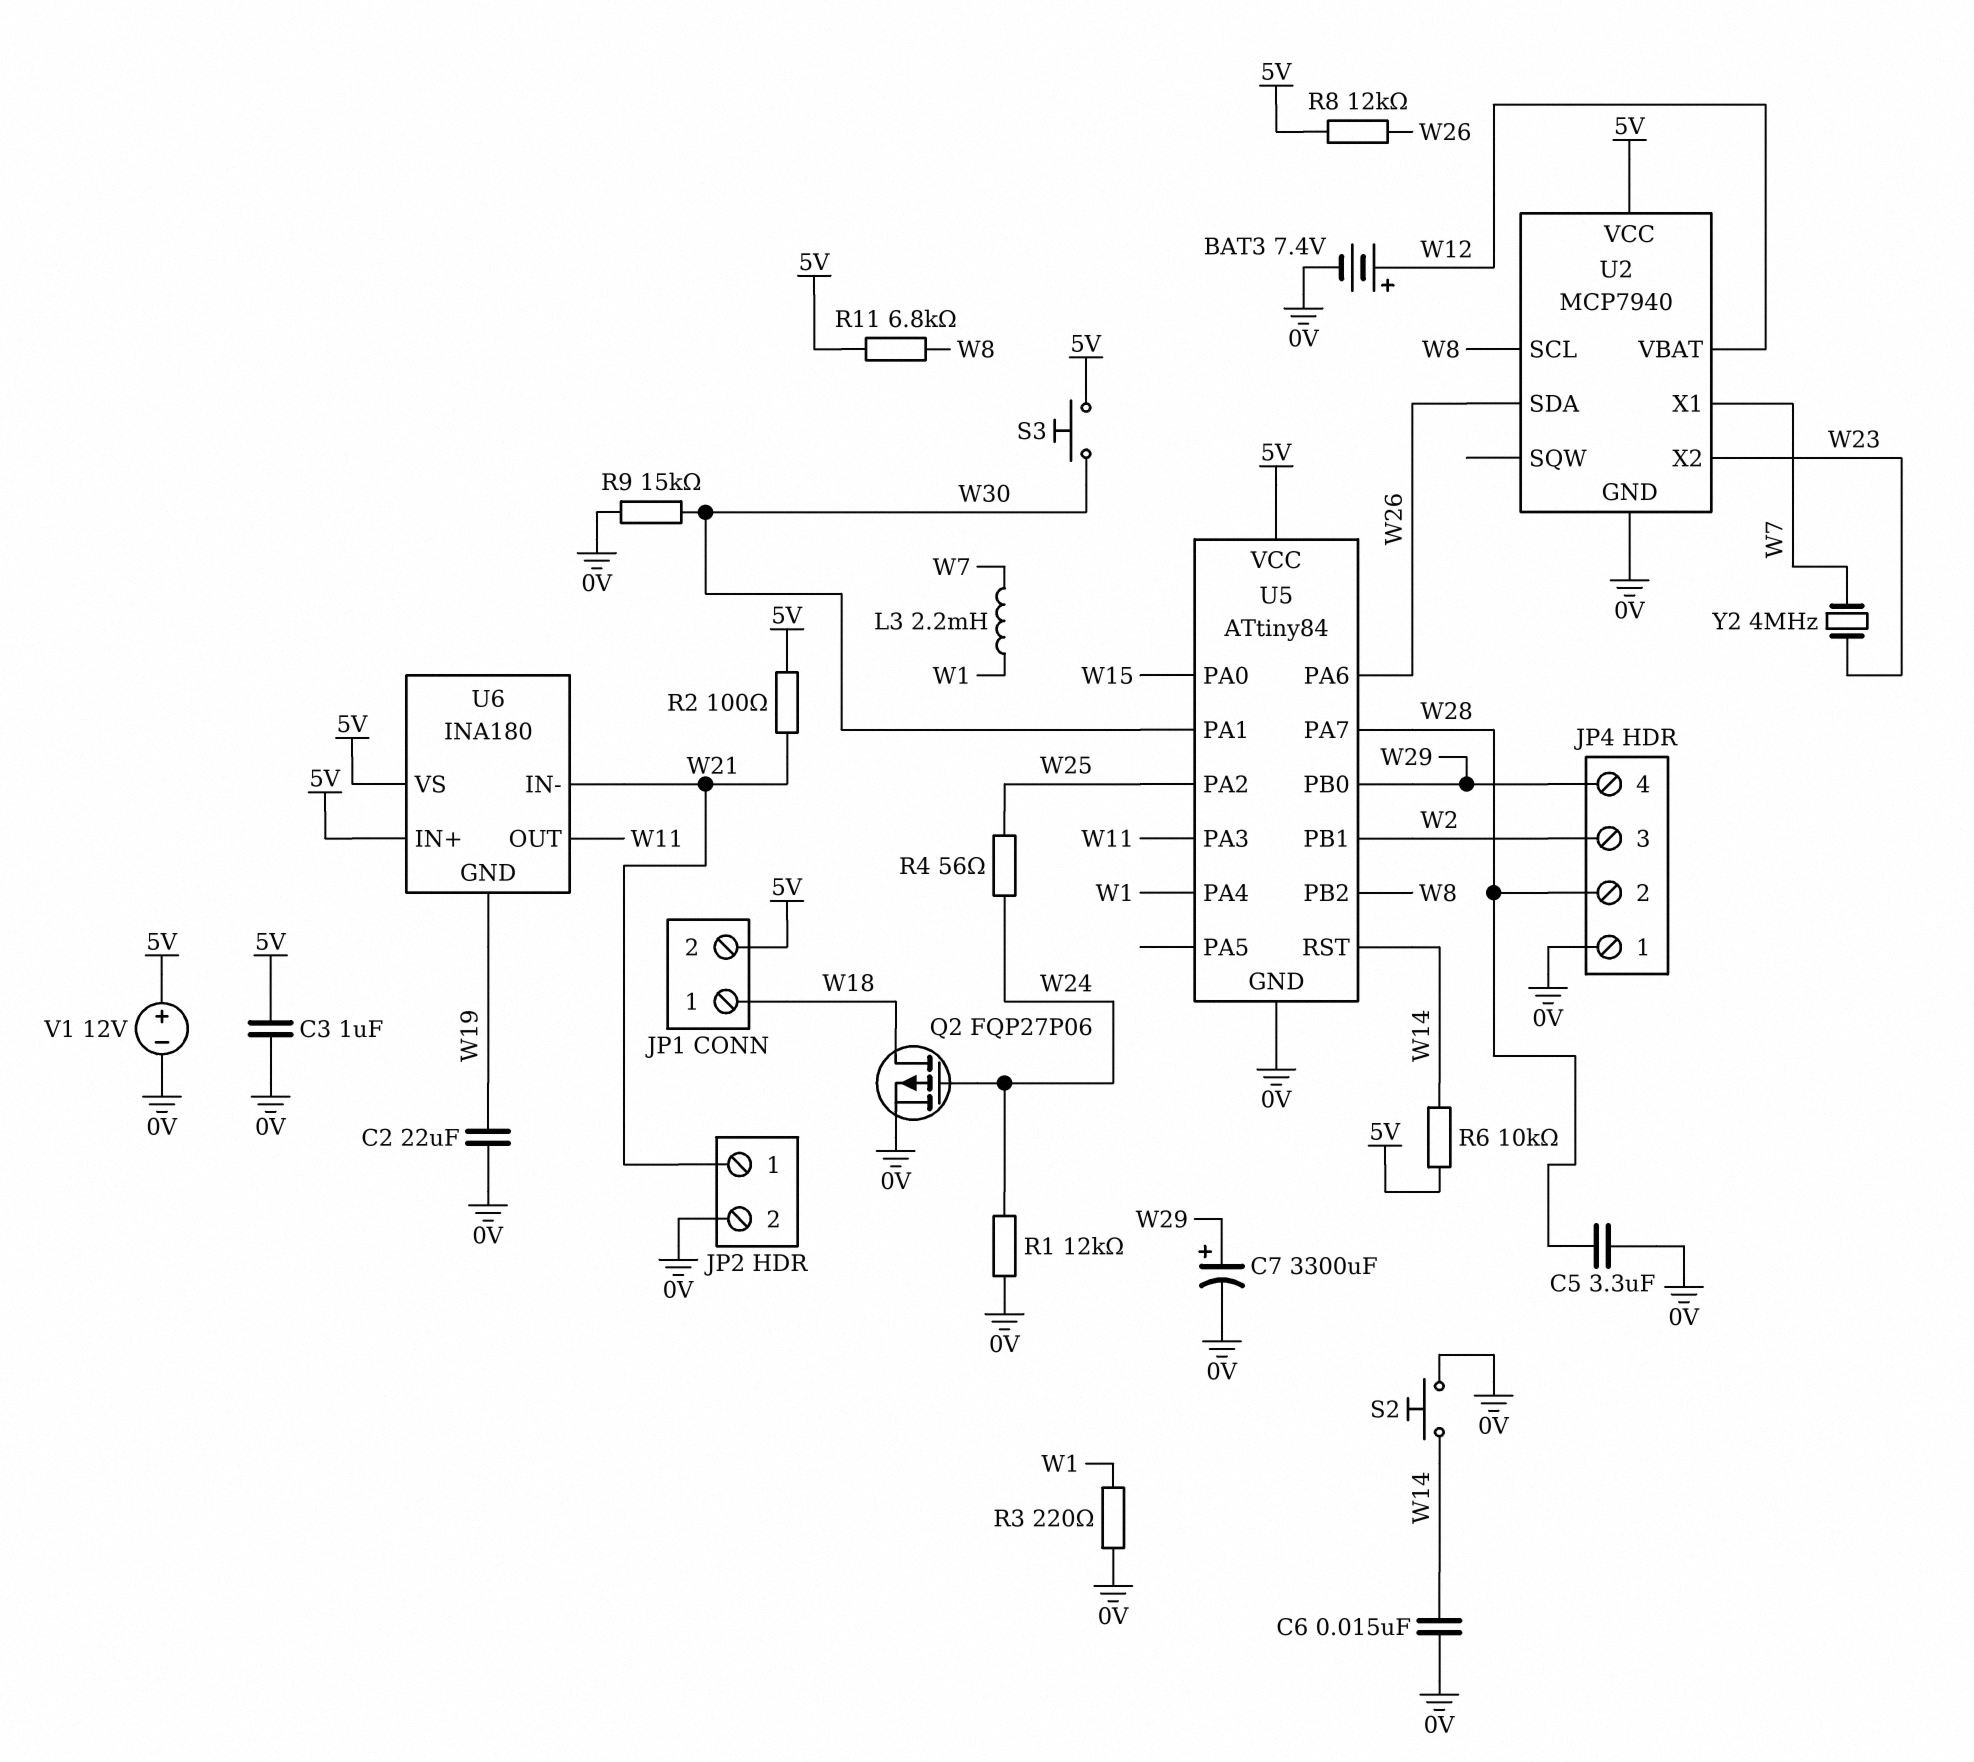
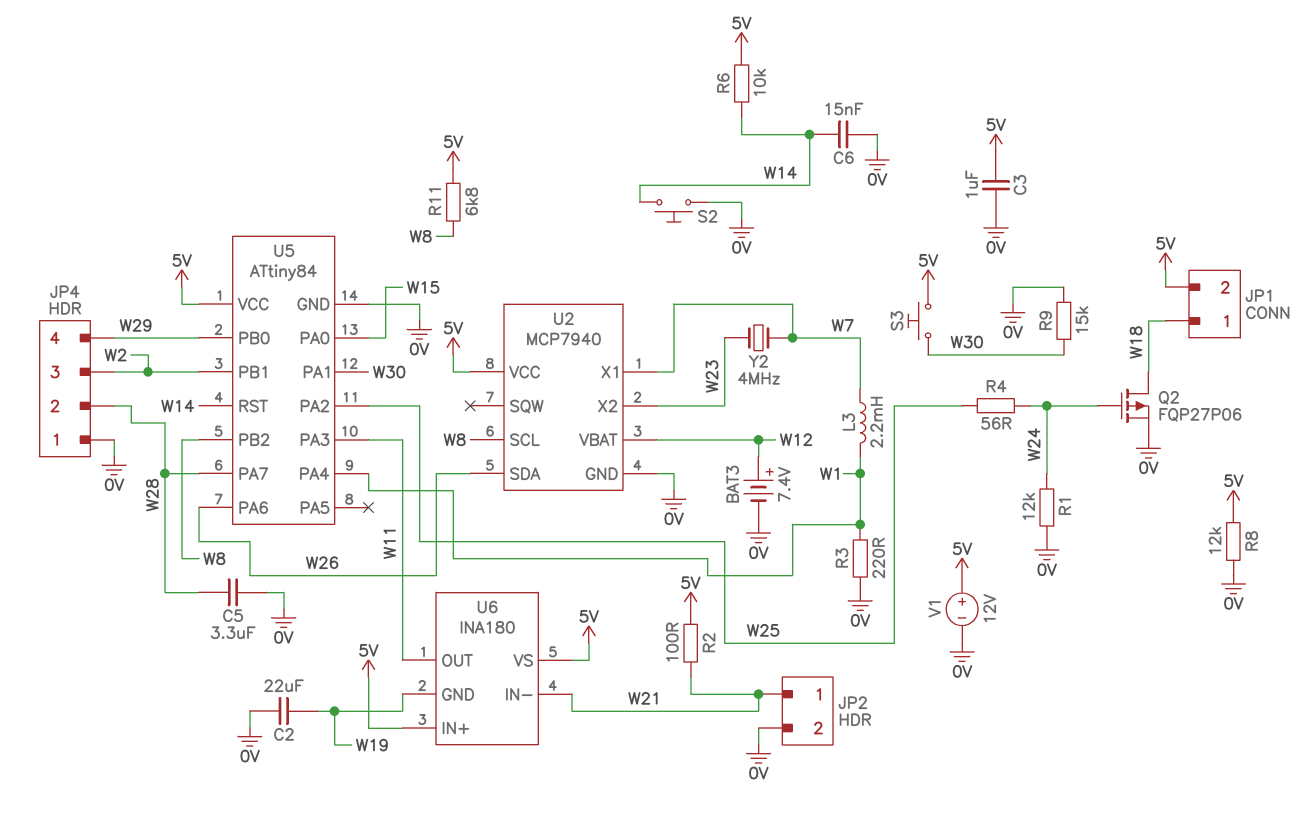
C7: 3300uF (plus W29, minus 0V) -> none
R8: 12k (5V, W26) -> 12k (0V, 5V)

